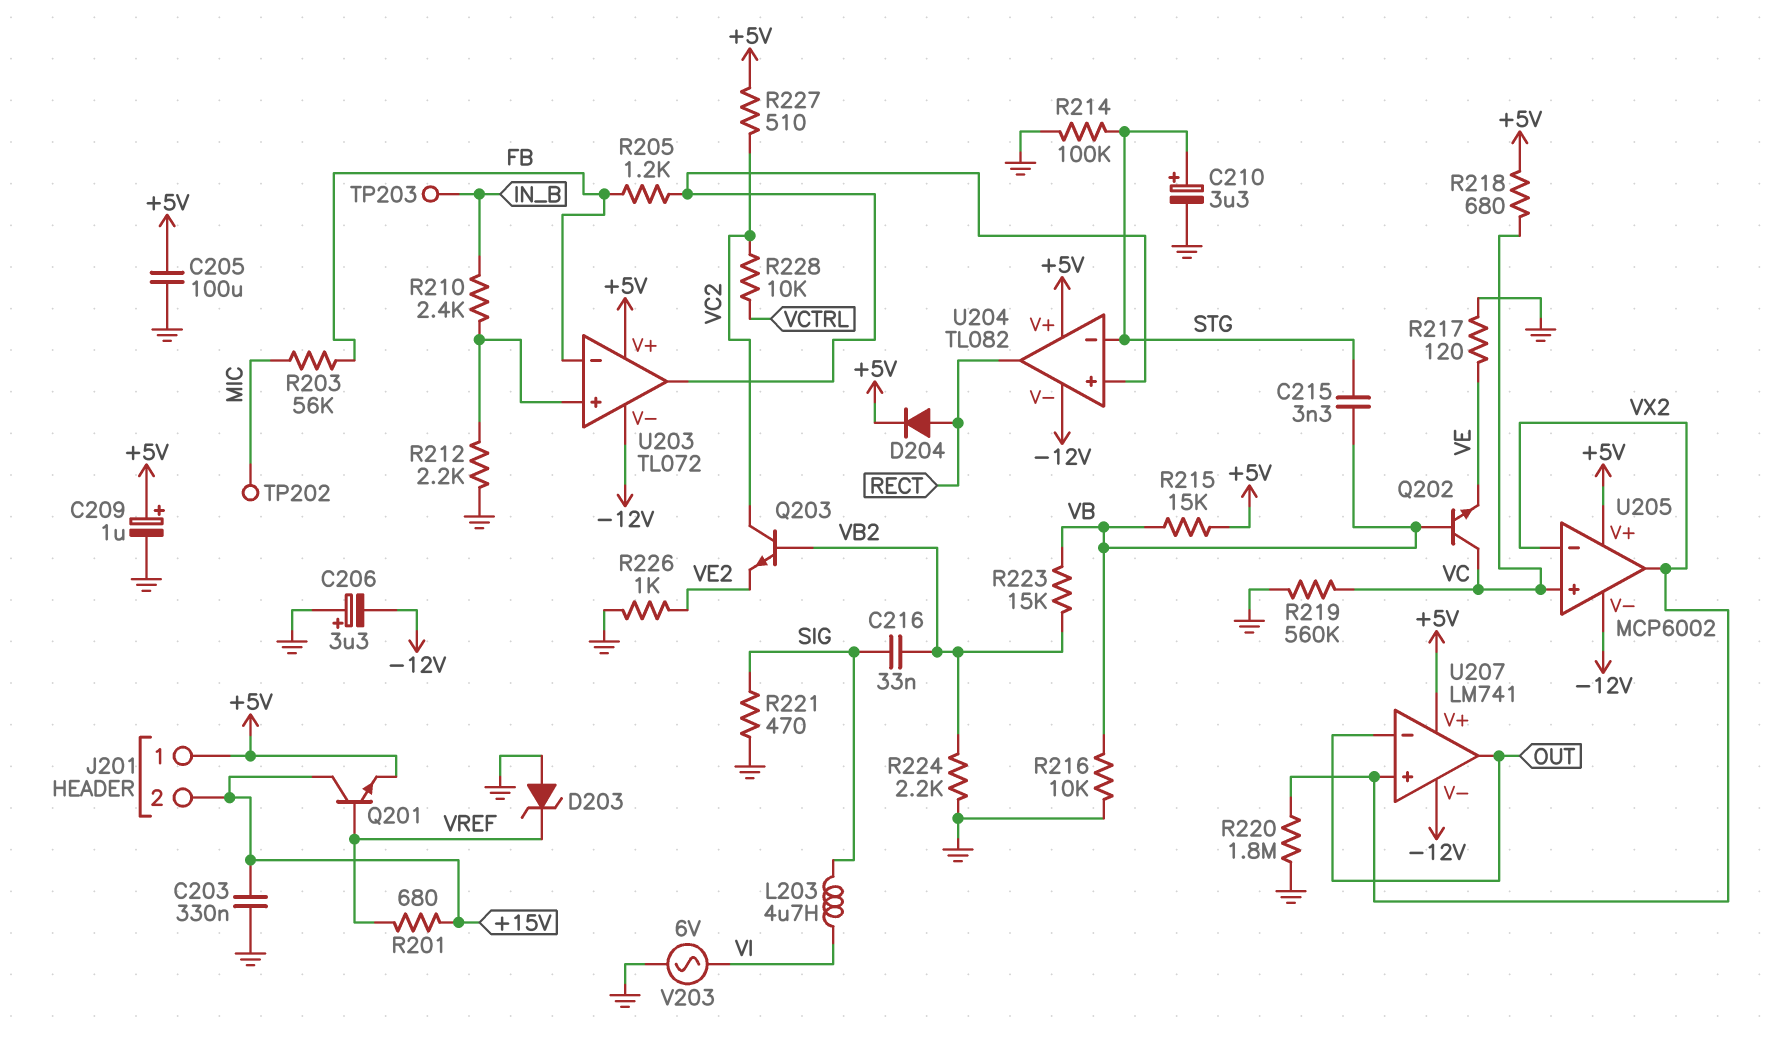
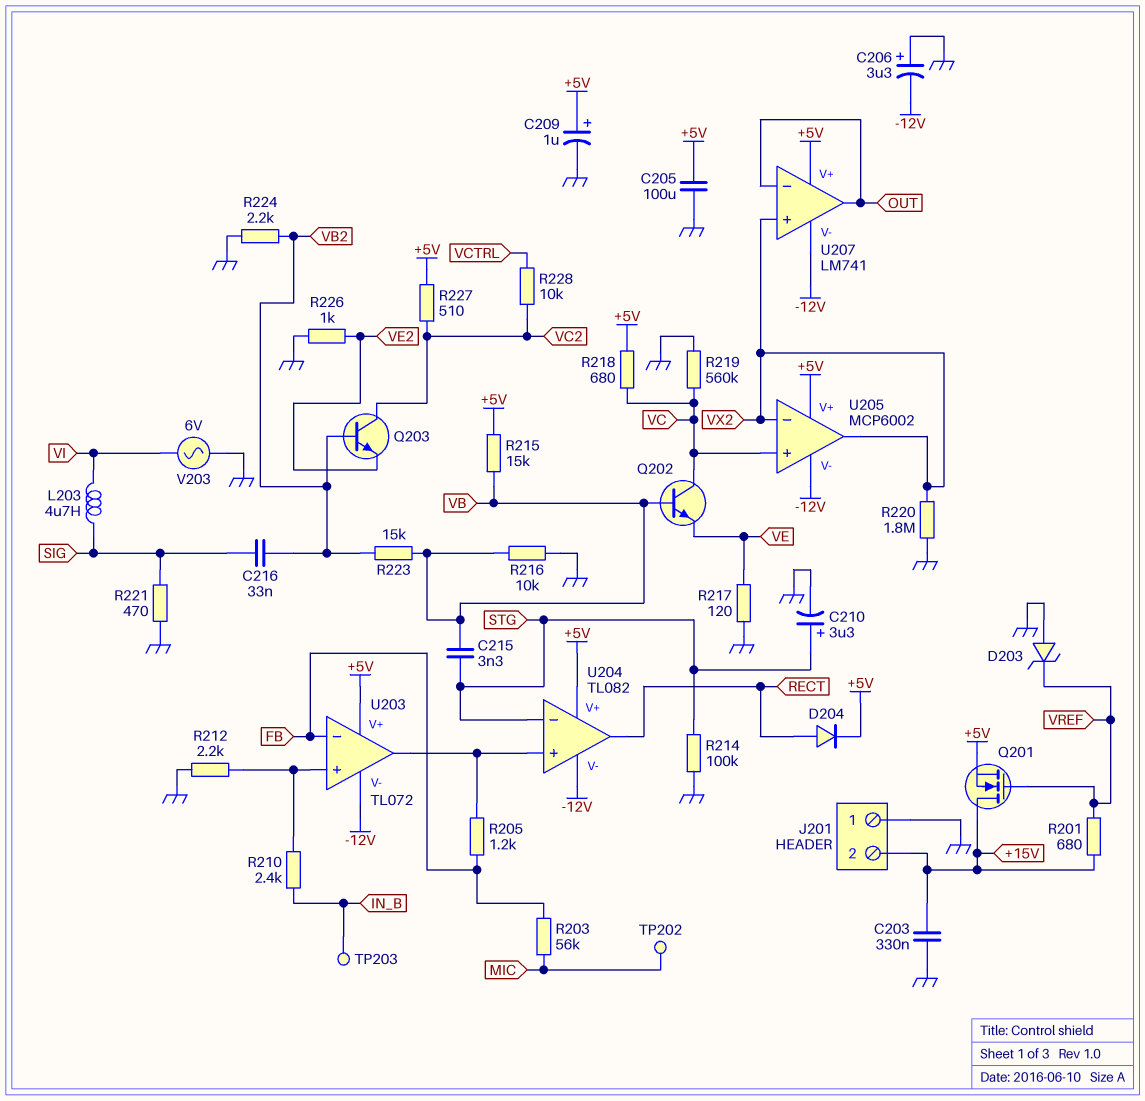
J201 pin 1: +5V -> GND
Q201: NPN (B VREF, C +15V, E +5V) -> NMOS (G VREF, D +15V, S +5V)

